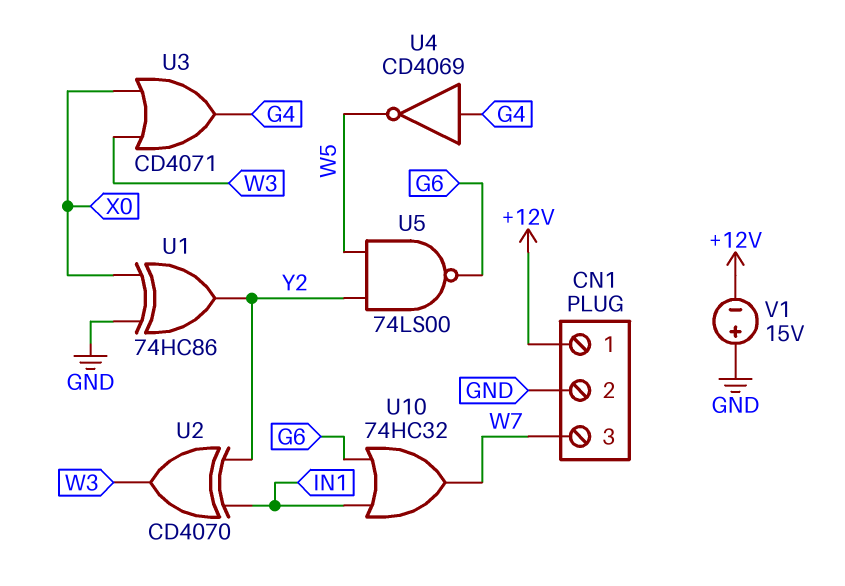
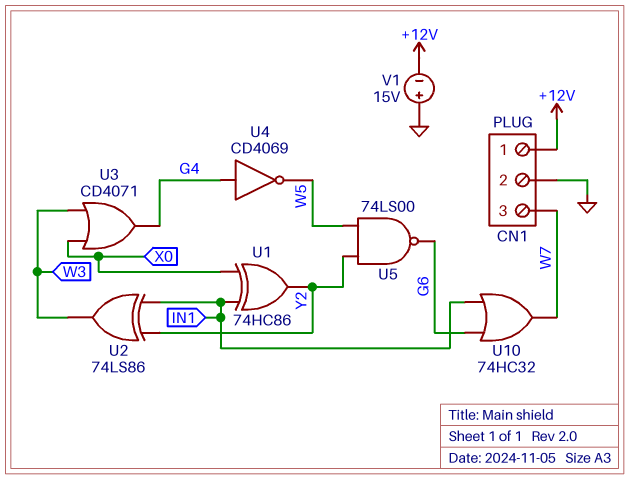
U1: XOR 74HC86 (in GND, in X0, out Y2) -> XOR 74HC86 (in IN1, in X0, out Y2)
U2: XOR CD4070 (in IN1, in Y2, out W3) -> XOR 74LS86 (in IN1, in Y2, out W3)

